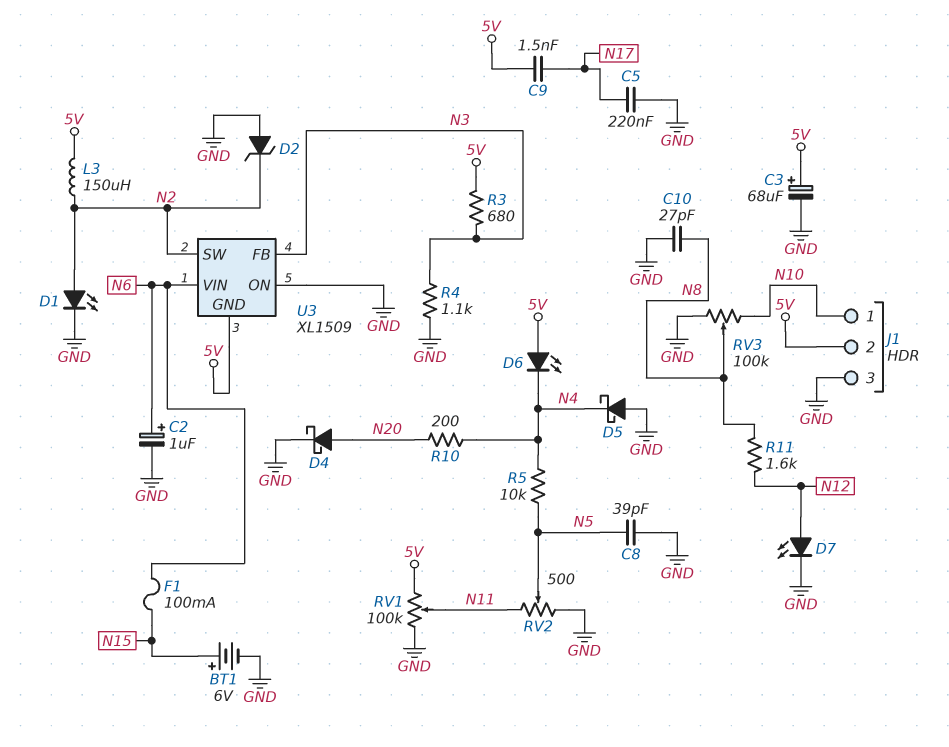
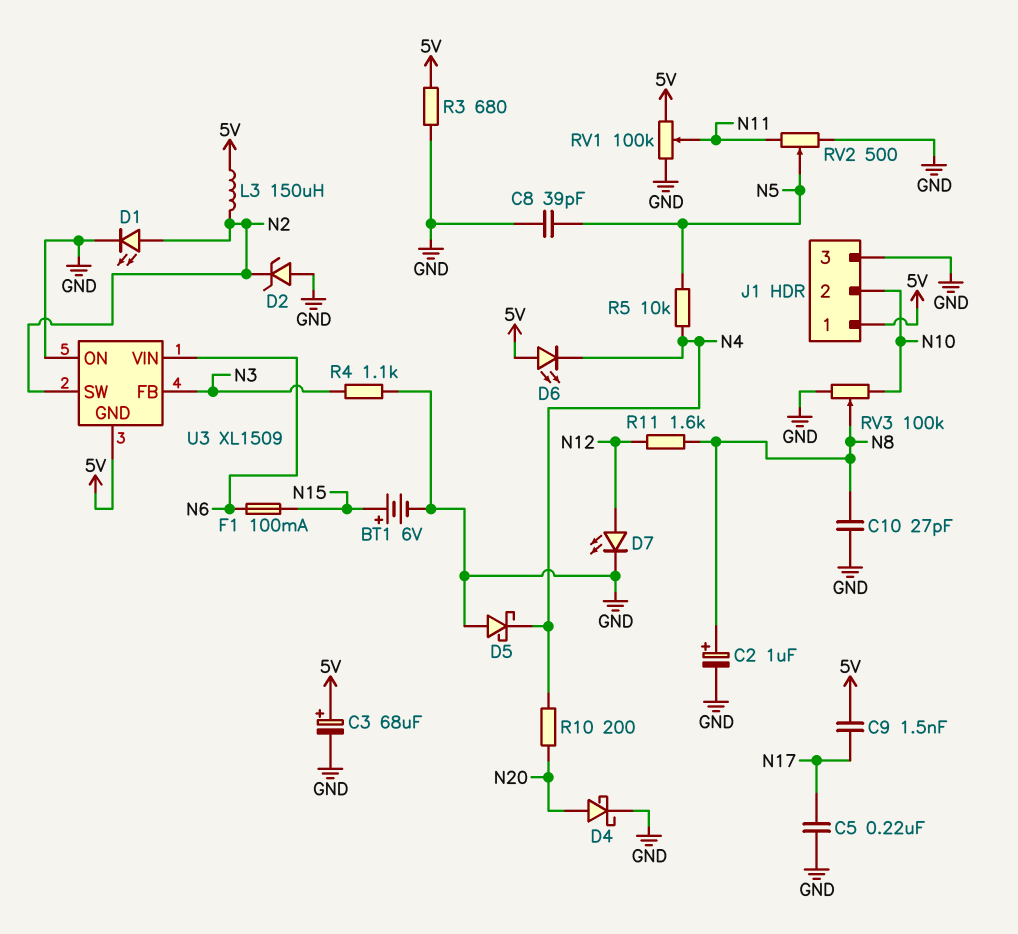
C2: 1uF (plus N6, minus GND) -> 1uF (plus N8, minus GND)
J1 pin 1: N10 -> 5V
J1 pin 2: 5V -> N10
R3: 680 (5V, N3) -> 680 (5V, GND)

